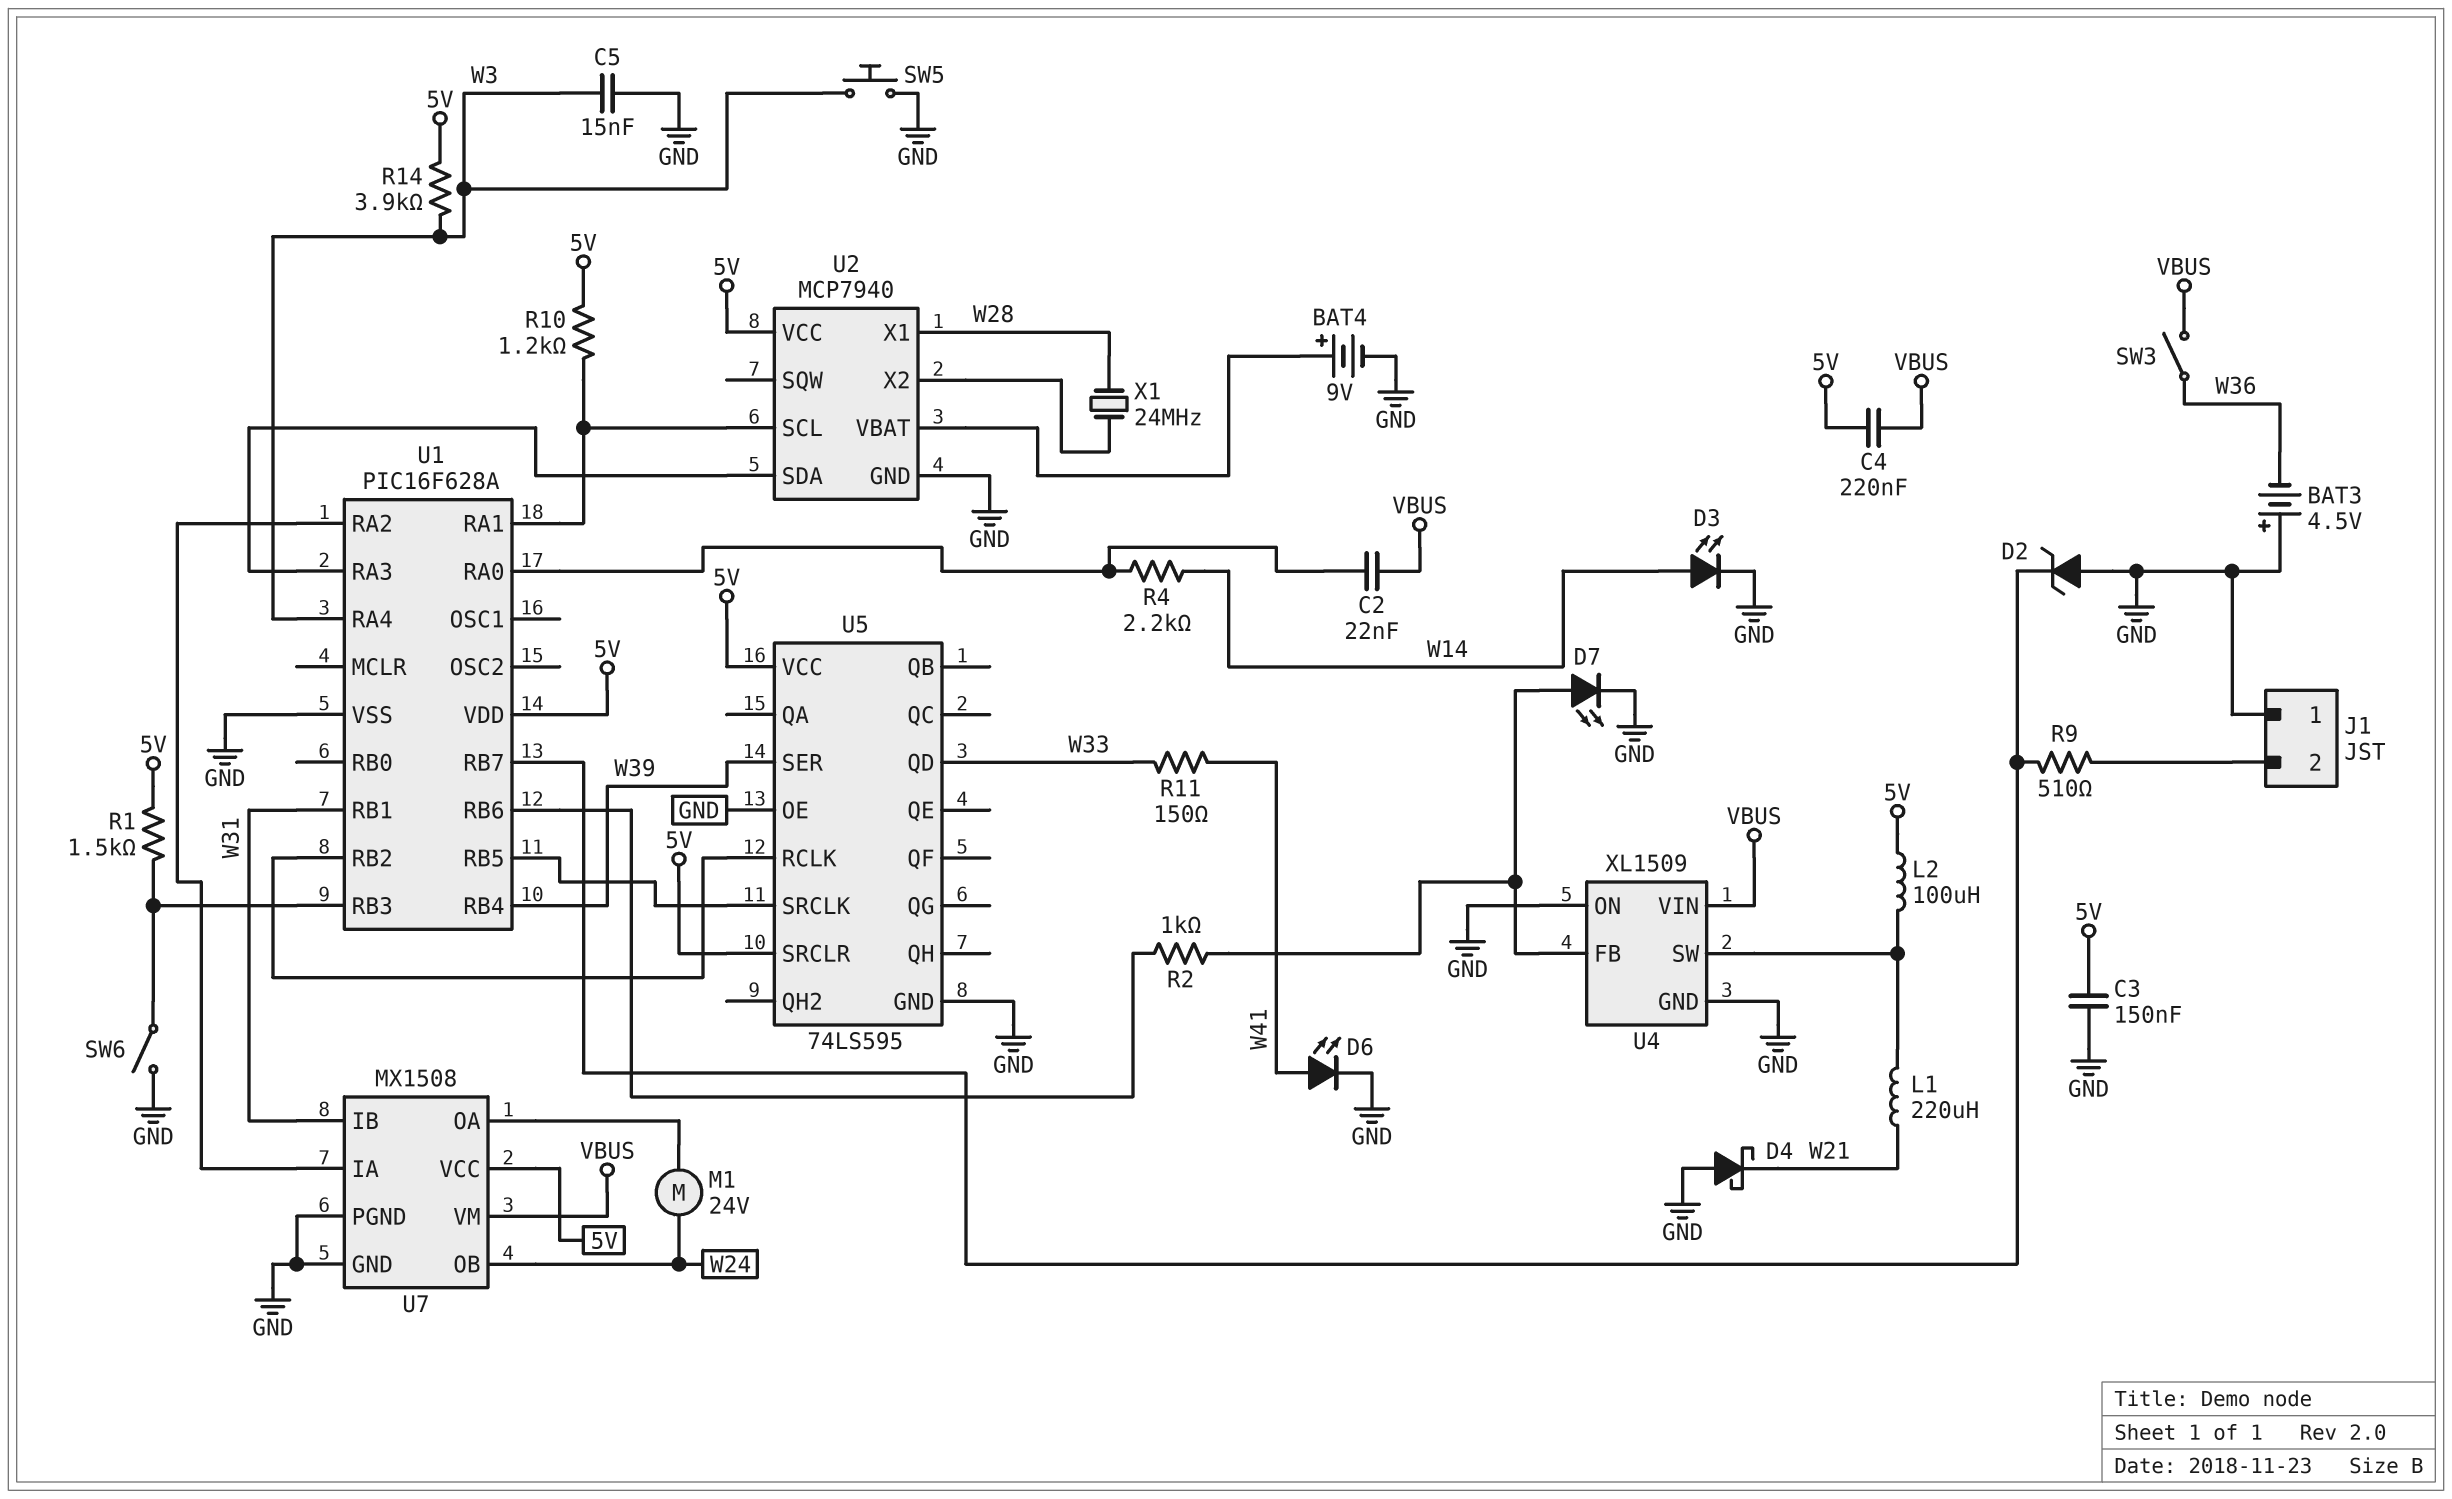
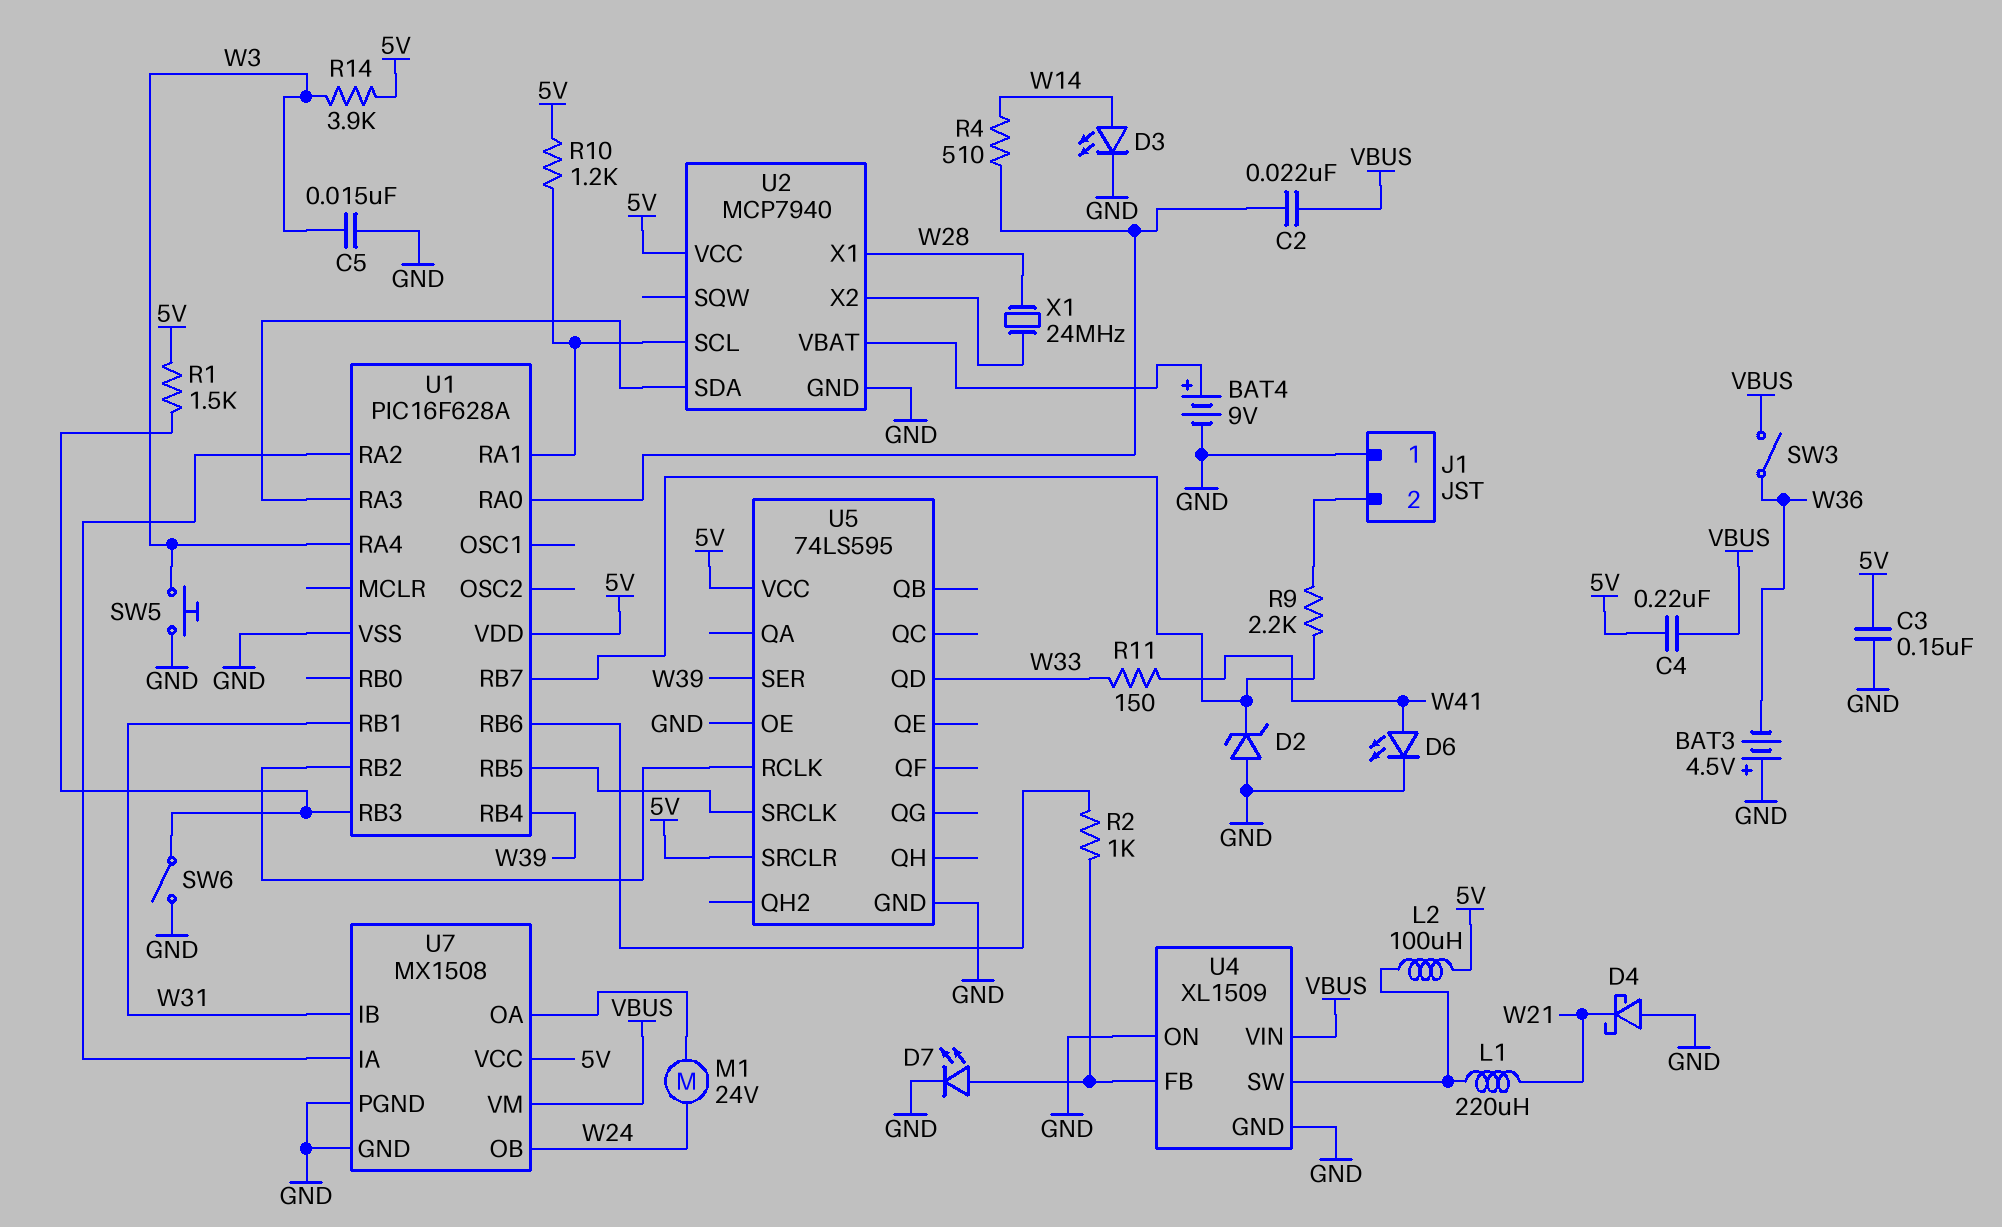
R4: 2.2k (U1/RA0, W14) -> 510 (U1/RA0, W14)
R9: 510 (J1/2, U1/RB7) -> 2.2k (J1/2, U1/RB7)

